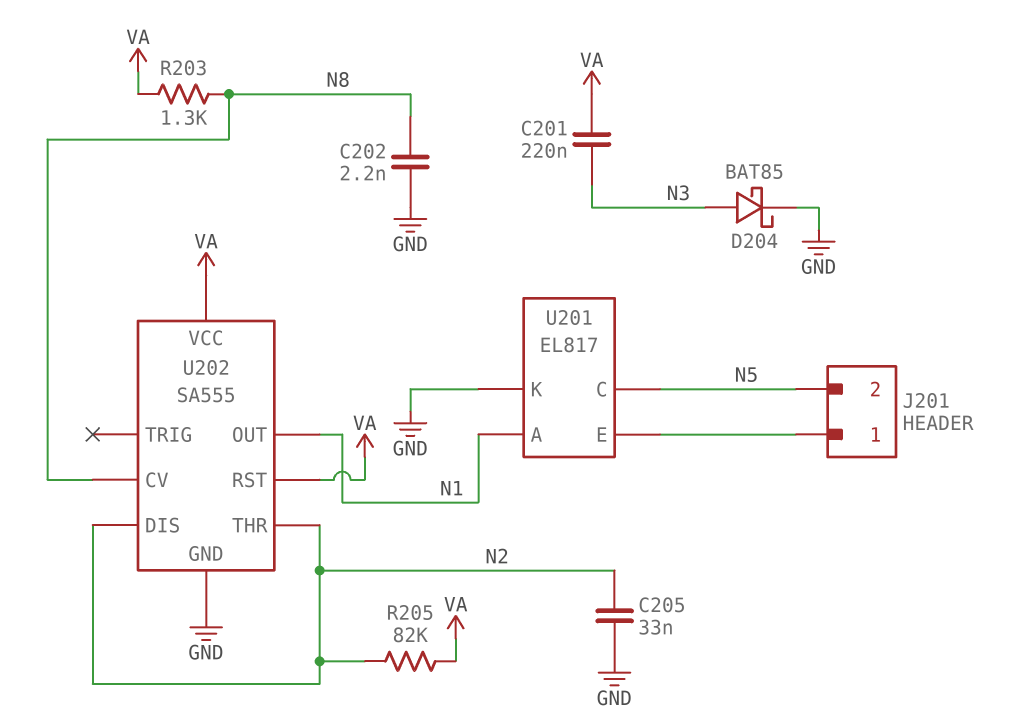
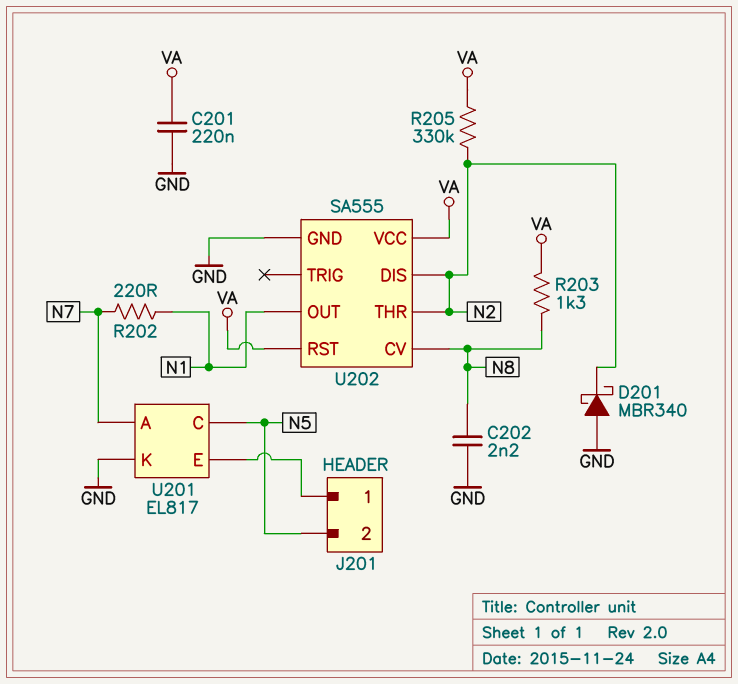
C201: 220nF (N3, VA) -> 220nF (GND, VA)
C205: 33nF (GND, N2) -> none
D201: none -> schottky MBR340 (A GND, K N2)
D204: schottky BAT85 (A N3, K GND) -> none
R202: none -> 220 (N1, N7)
R205: 82k (N2, VA) -> 330k (N2, VA)
U201 pin A: N1 -> N7

